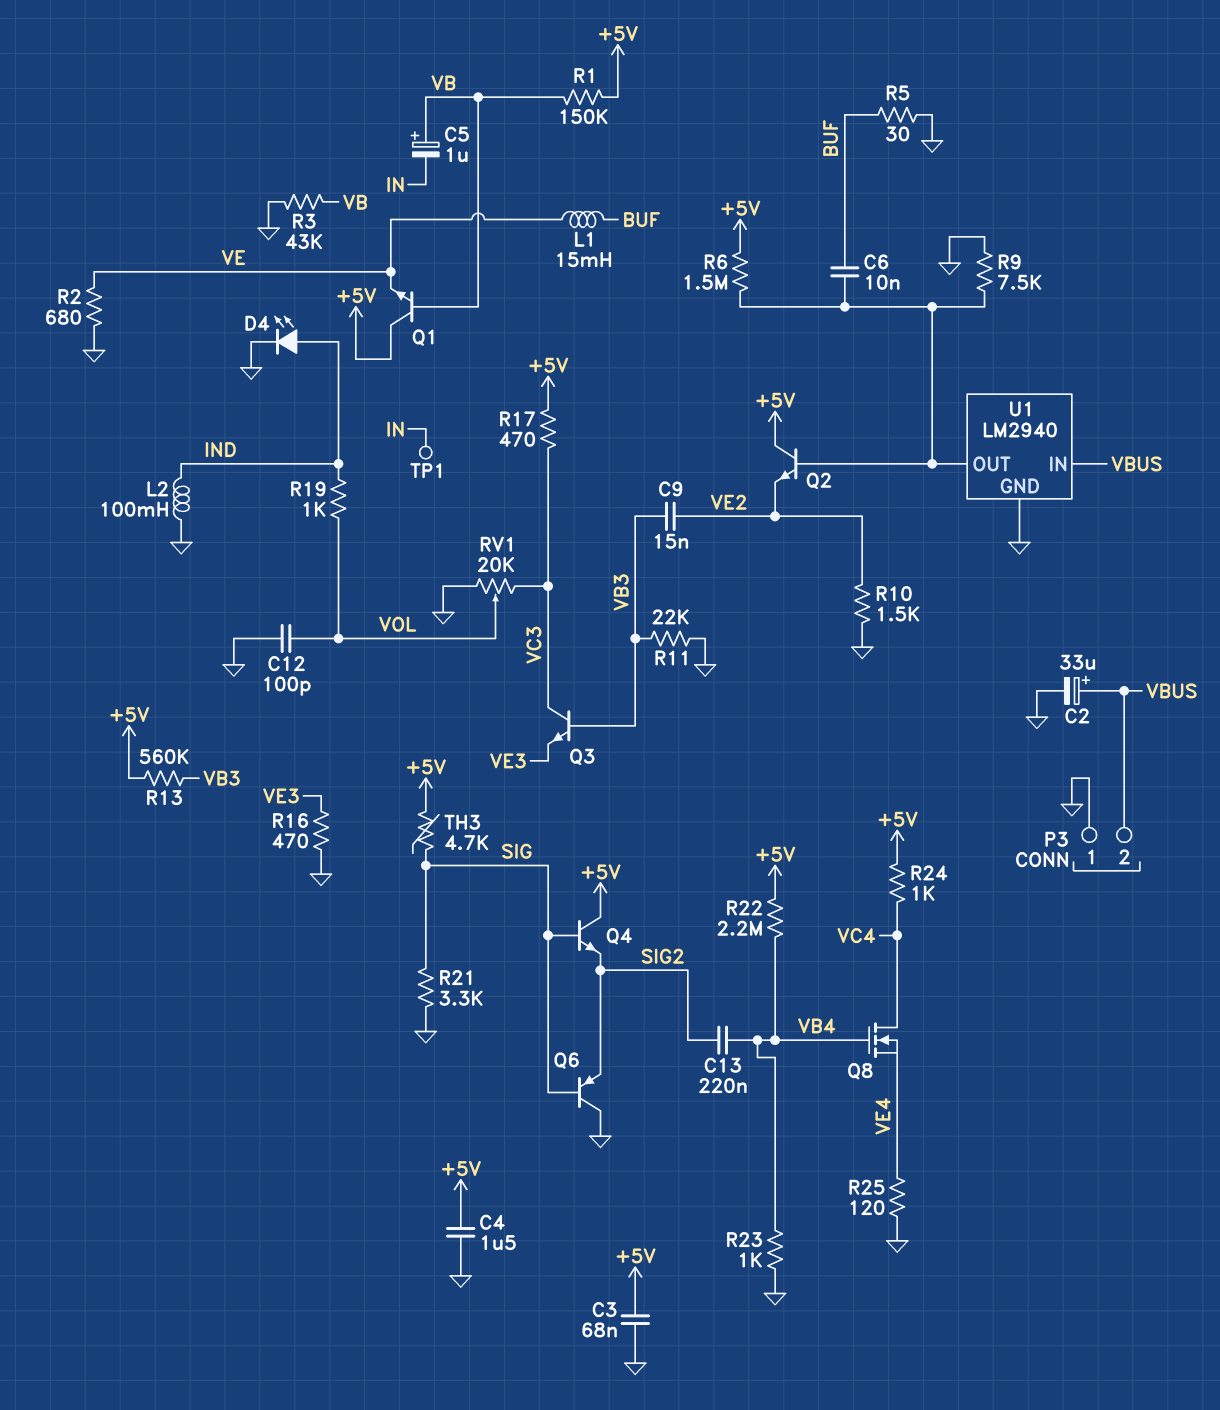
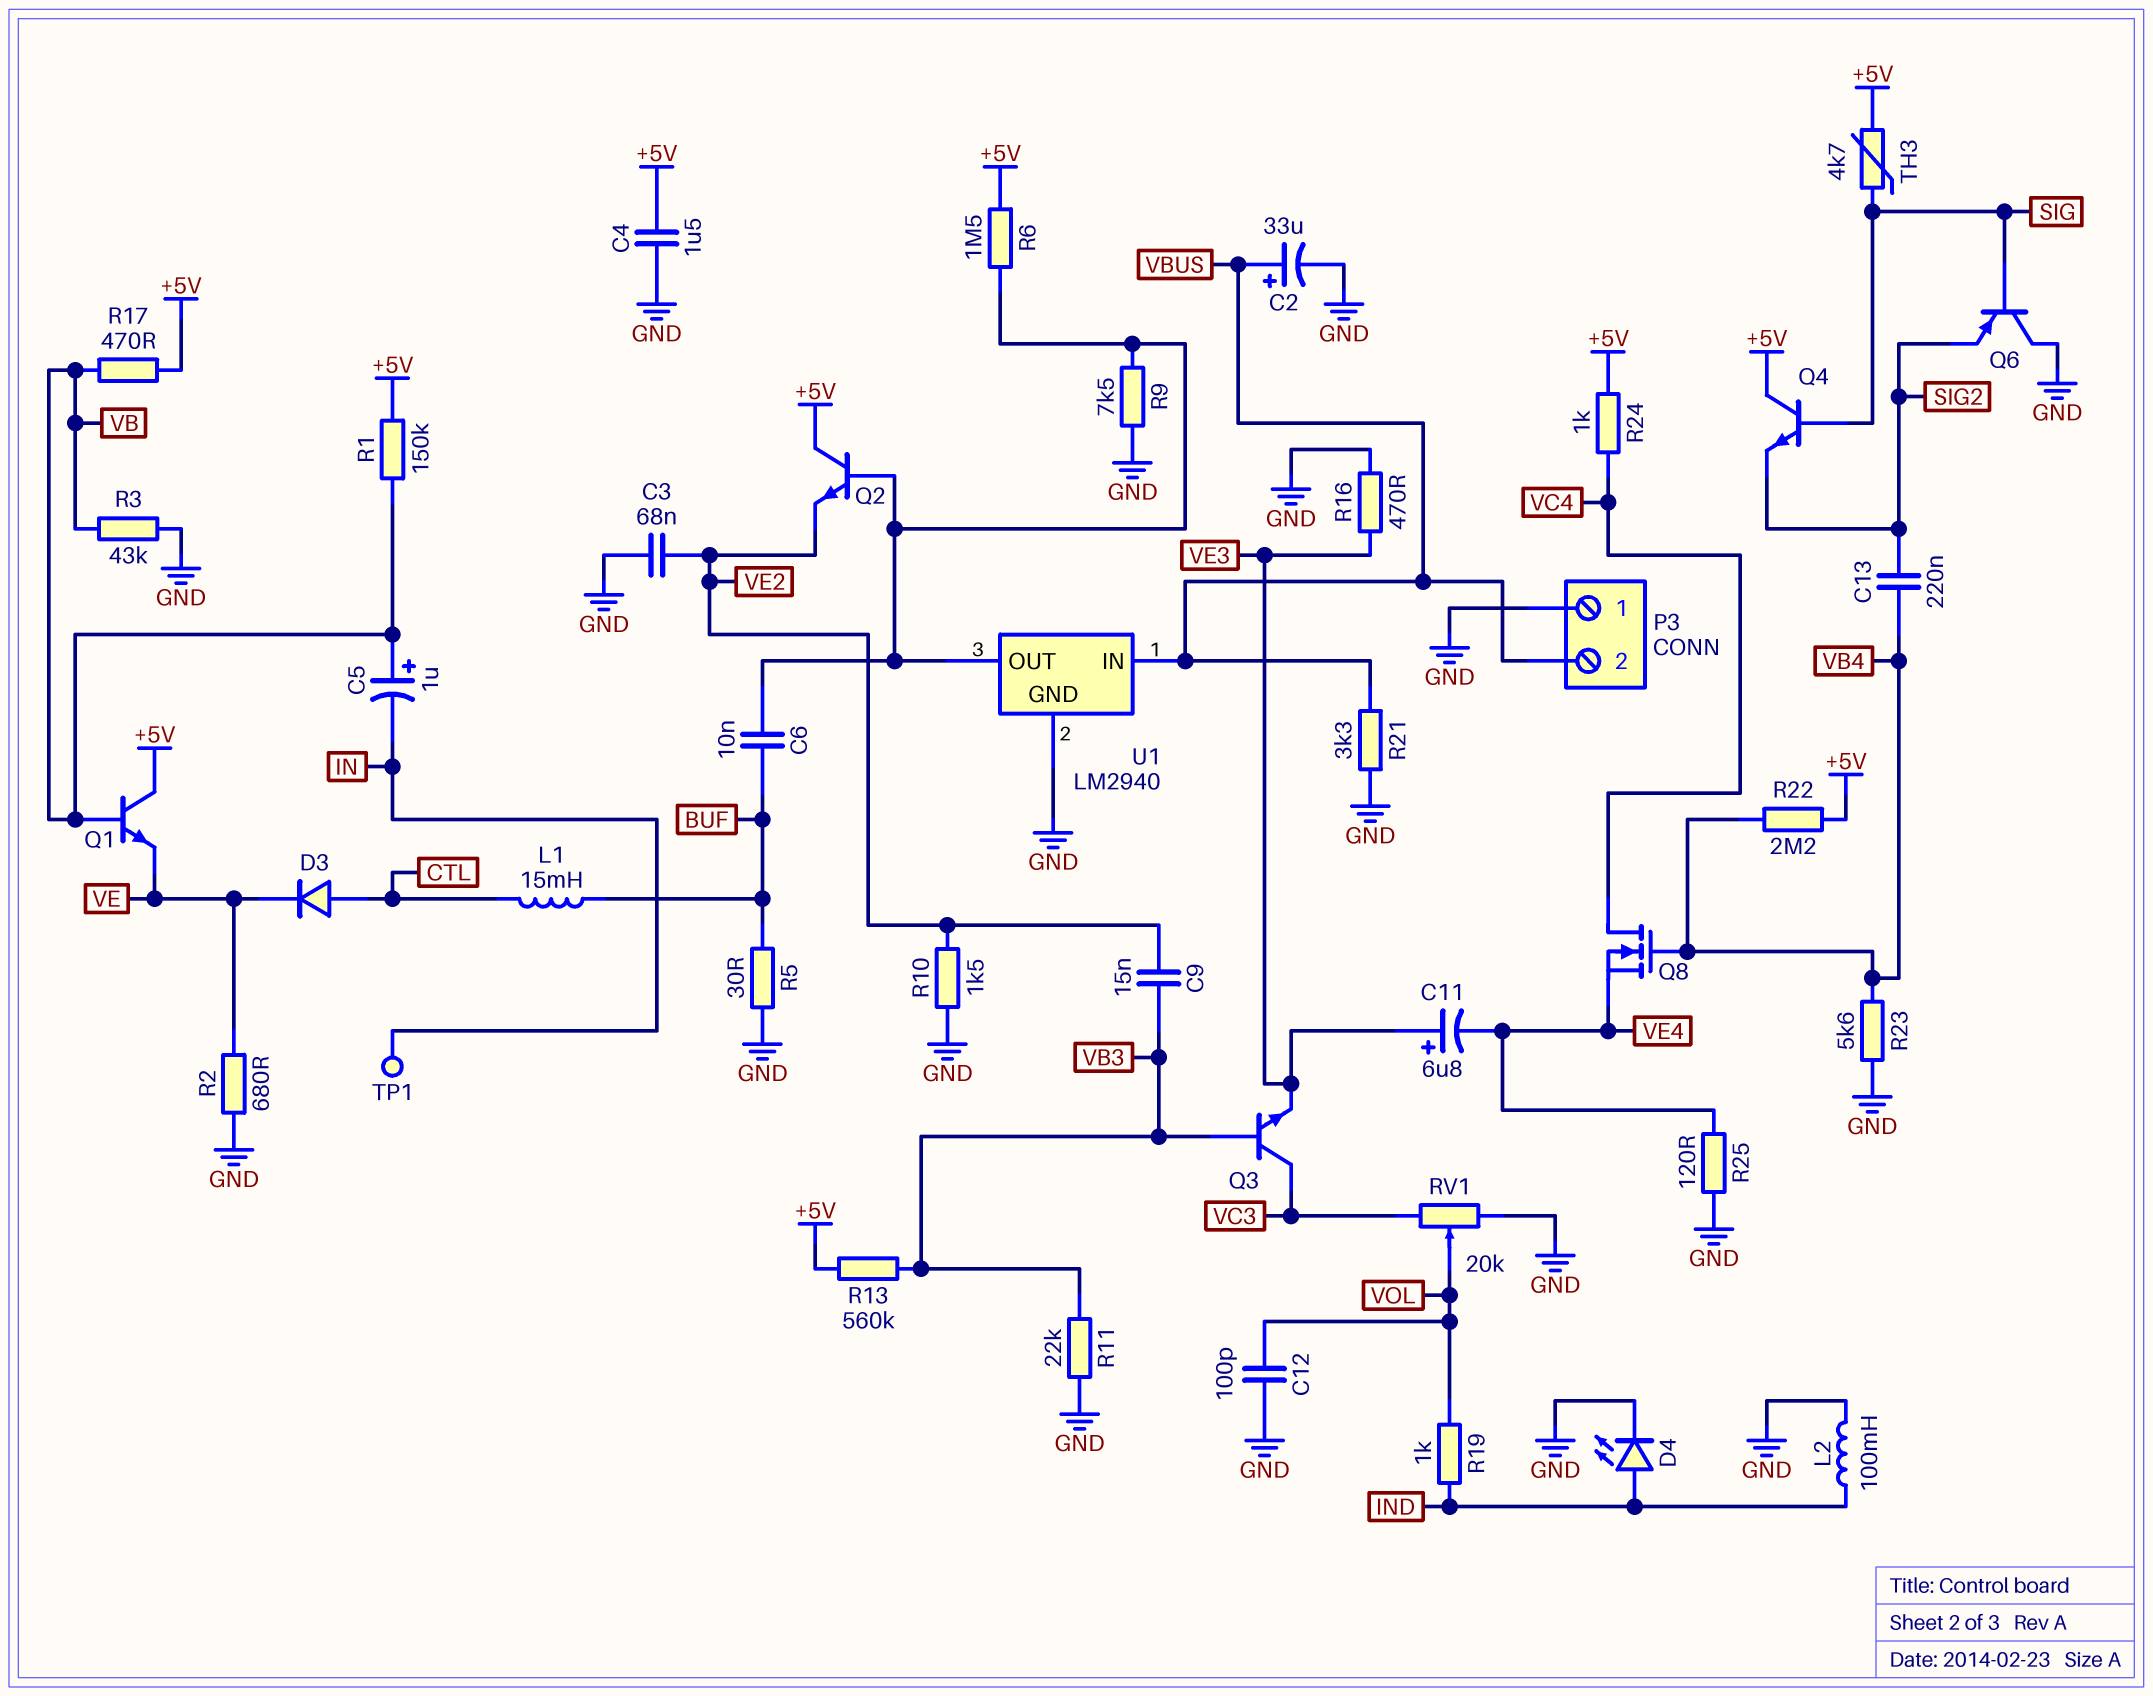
C3: 68nF (+5V, GND) -> 68nF (GND, VE2)
C11: none -> 6.8uF (plus VE3, minus VE4)
D3: none -> diode (A CTL, K VE)
L1: 15mH (BUF, VE) -> 15mH (BUF, CTL)
R17: 470 (+5V, VC3) -> 470 (+5V, VB)
R21: 3.3k (GND, SIG) -> 3.3k (GND, VBUS)
R23: 1k (GND, VB4) -> 5.6k (GND, VB4)

